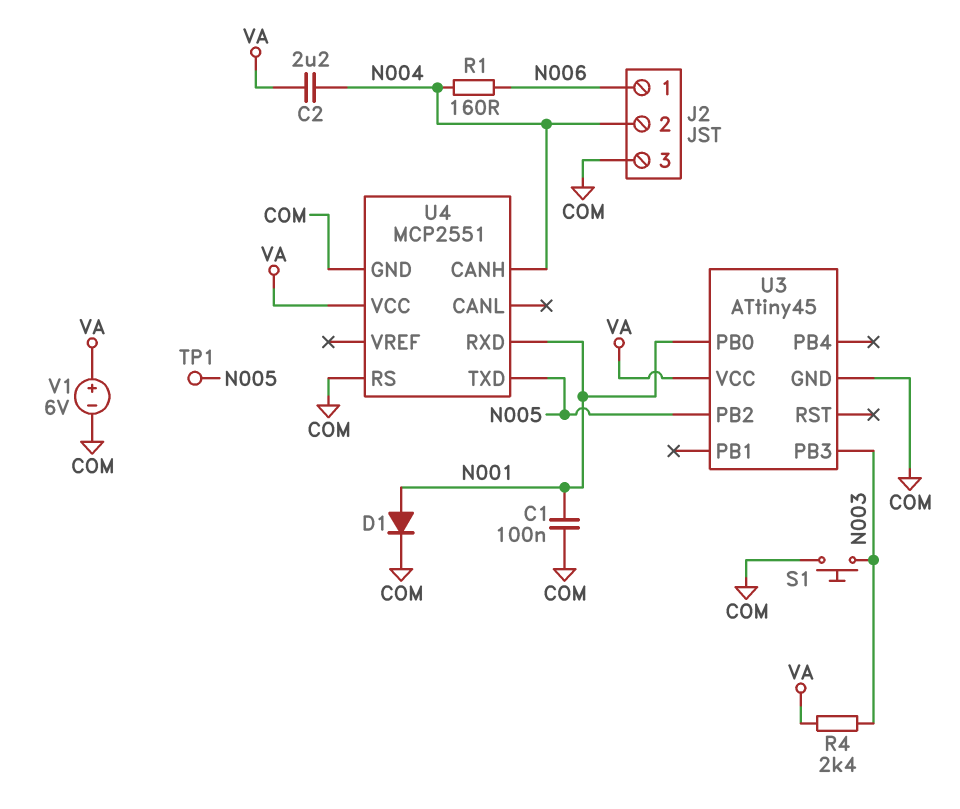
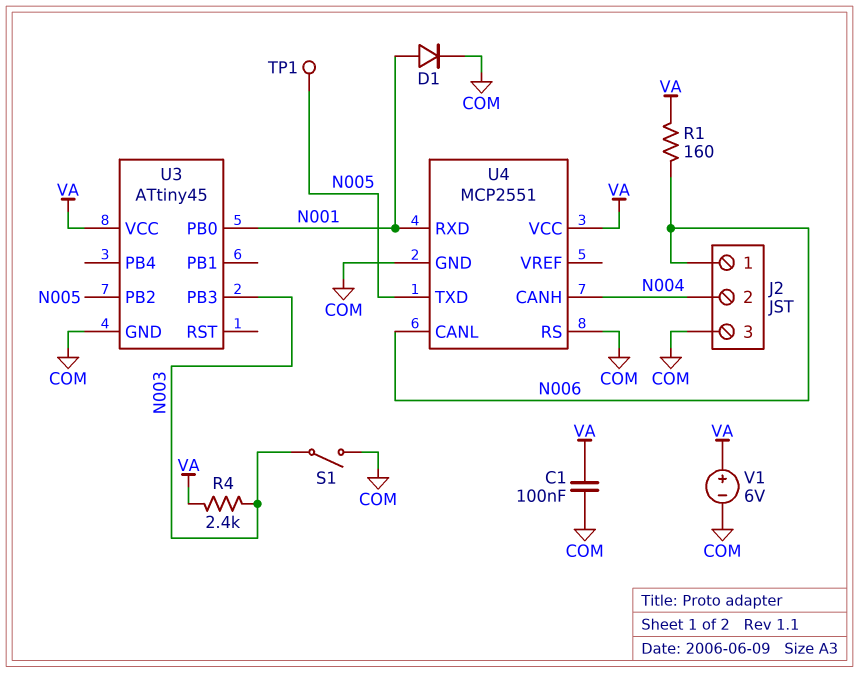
C1: 100nF (COM, N001) -> 100nF (COM, VA)
C2: 2.2uF (N004, VA) -> none
R1: 160 (N004, N006) -> 160 (N006, VA)
S1: button (COM, N003) -> switch (COM, N003)
U4 pin CANL: none -> N006

